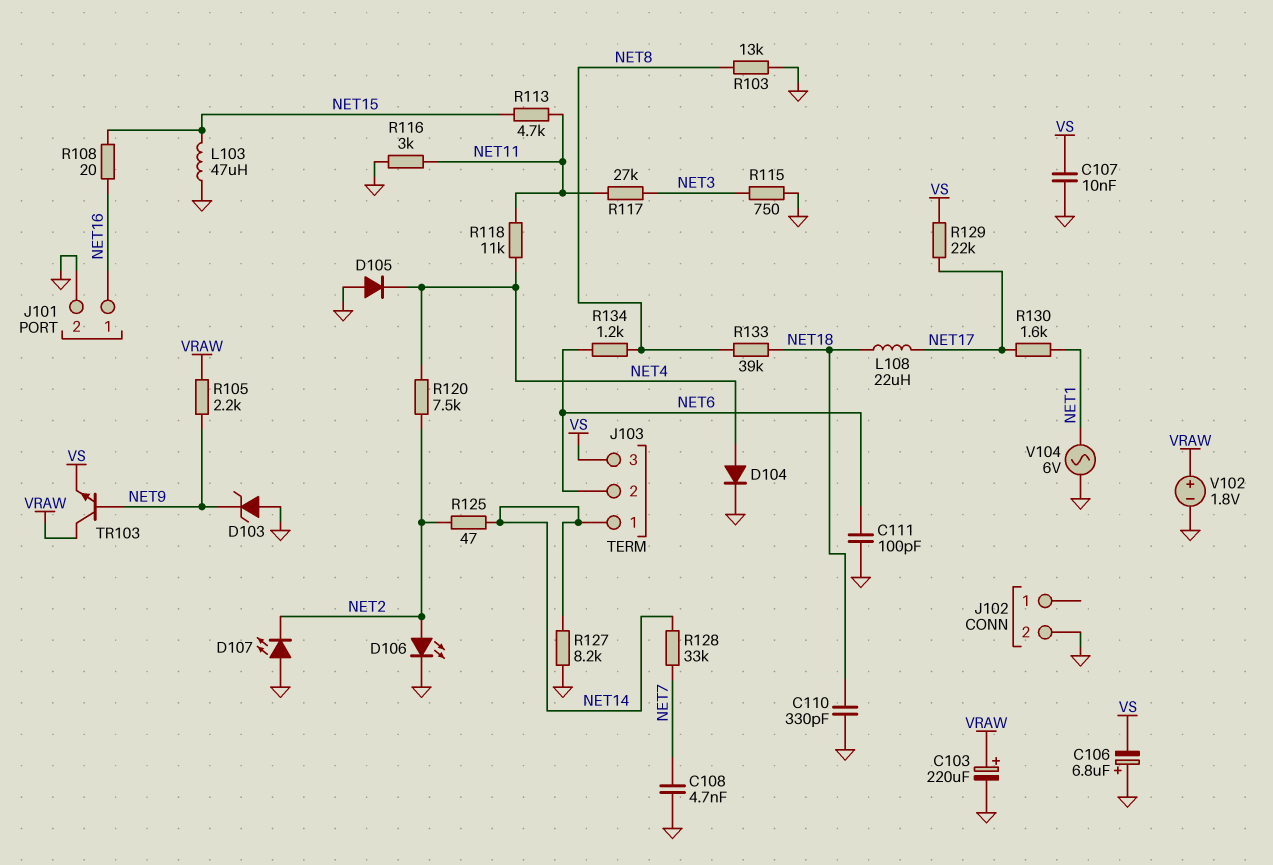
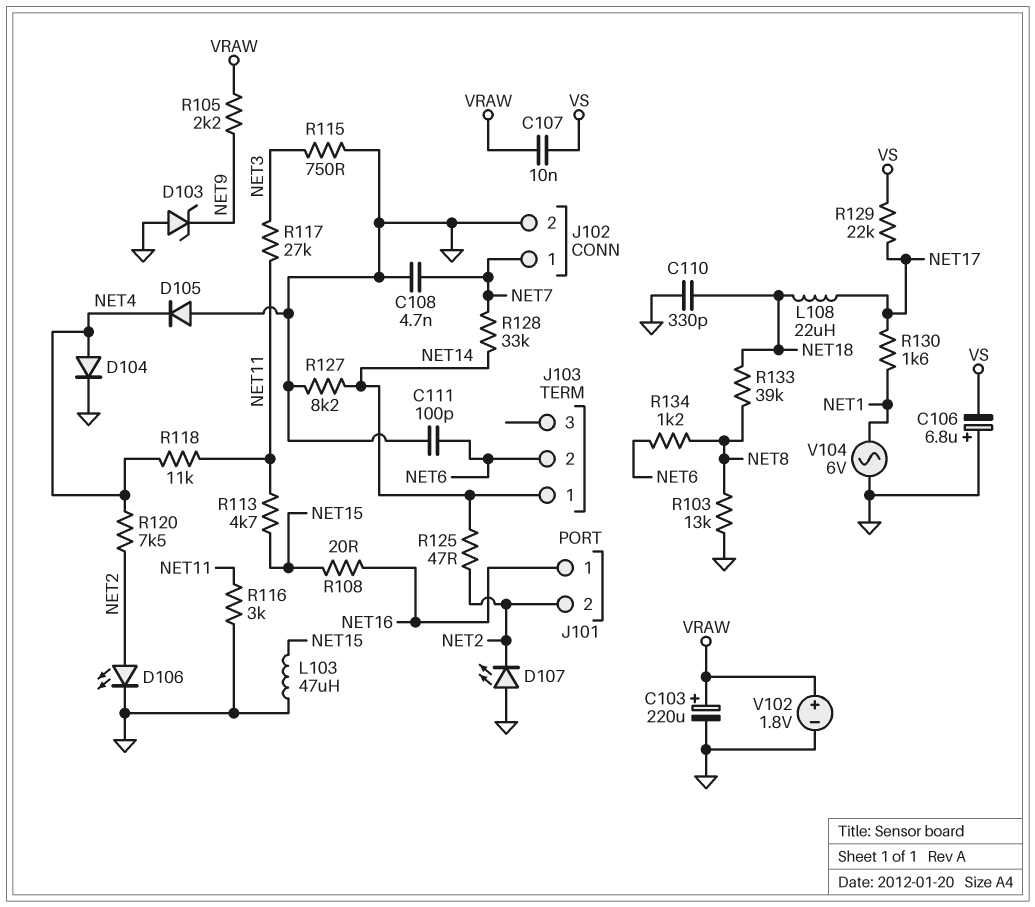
C107: 10nF (GND, VS) -> 10nF (VRAW, VS)
J101 pin 2: GND -> NET2
J102 pin 1: none -> NET7
J103 pin 3: VS -> none
TR103: NPN (B NET9, C VRAW, E VS) -> none

